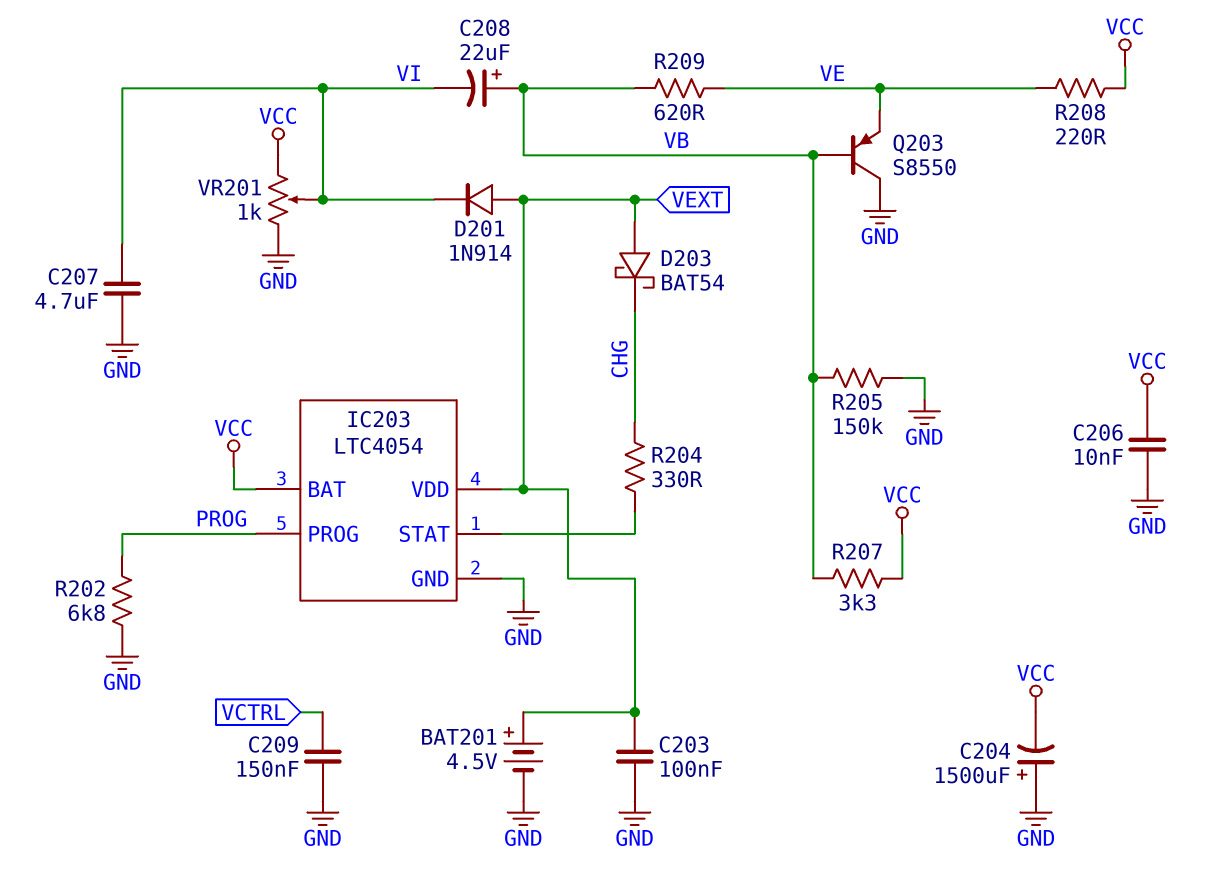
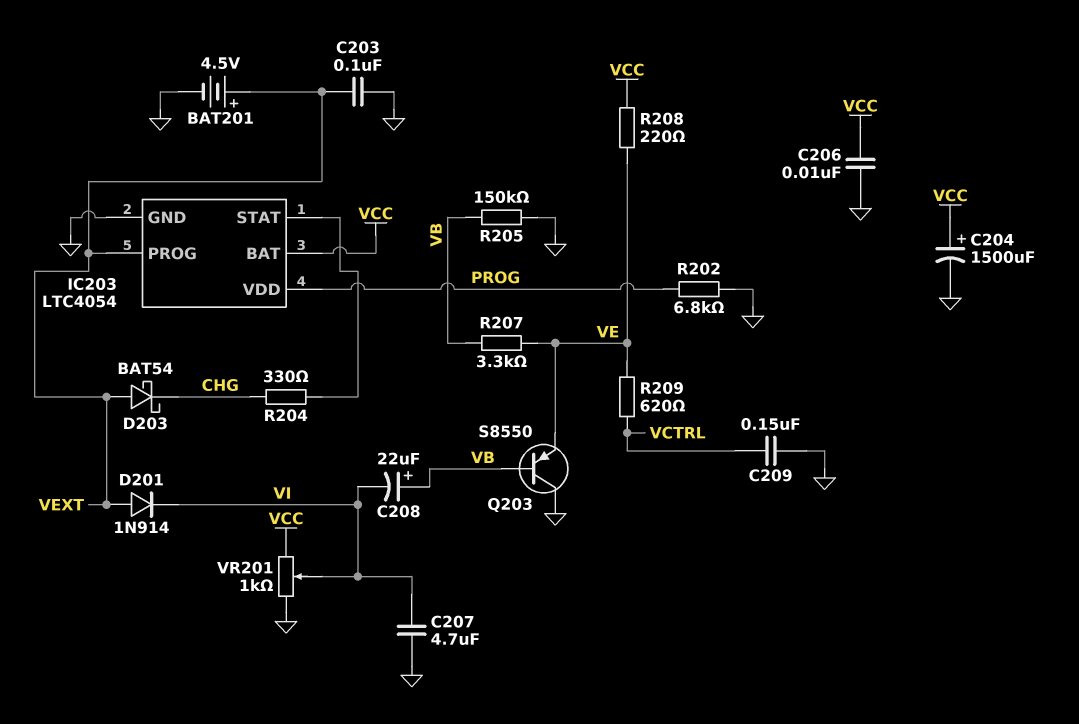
C204: 1500uF (plus GND, minus VCC) -> 1500uF (plus VCC, minus GND)
IC203 pin PROG: PROG -> VEXT
IC203 pin VDD: VEXT -> PROG
R207: 3.3k (VB, VCC) -> 3.3k (VB, VE)
R209: 620 (VB, VE) -> 620 (VCTRL, VE)

